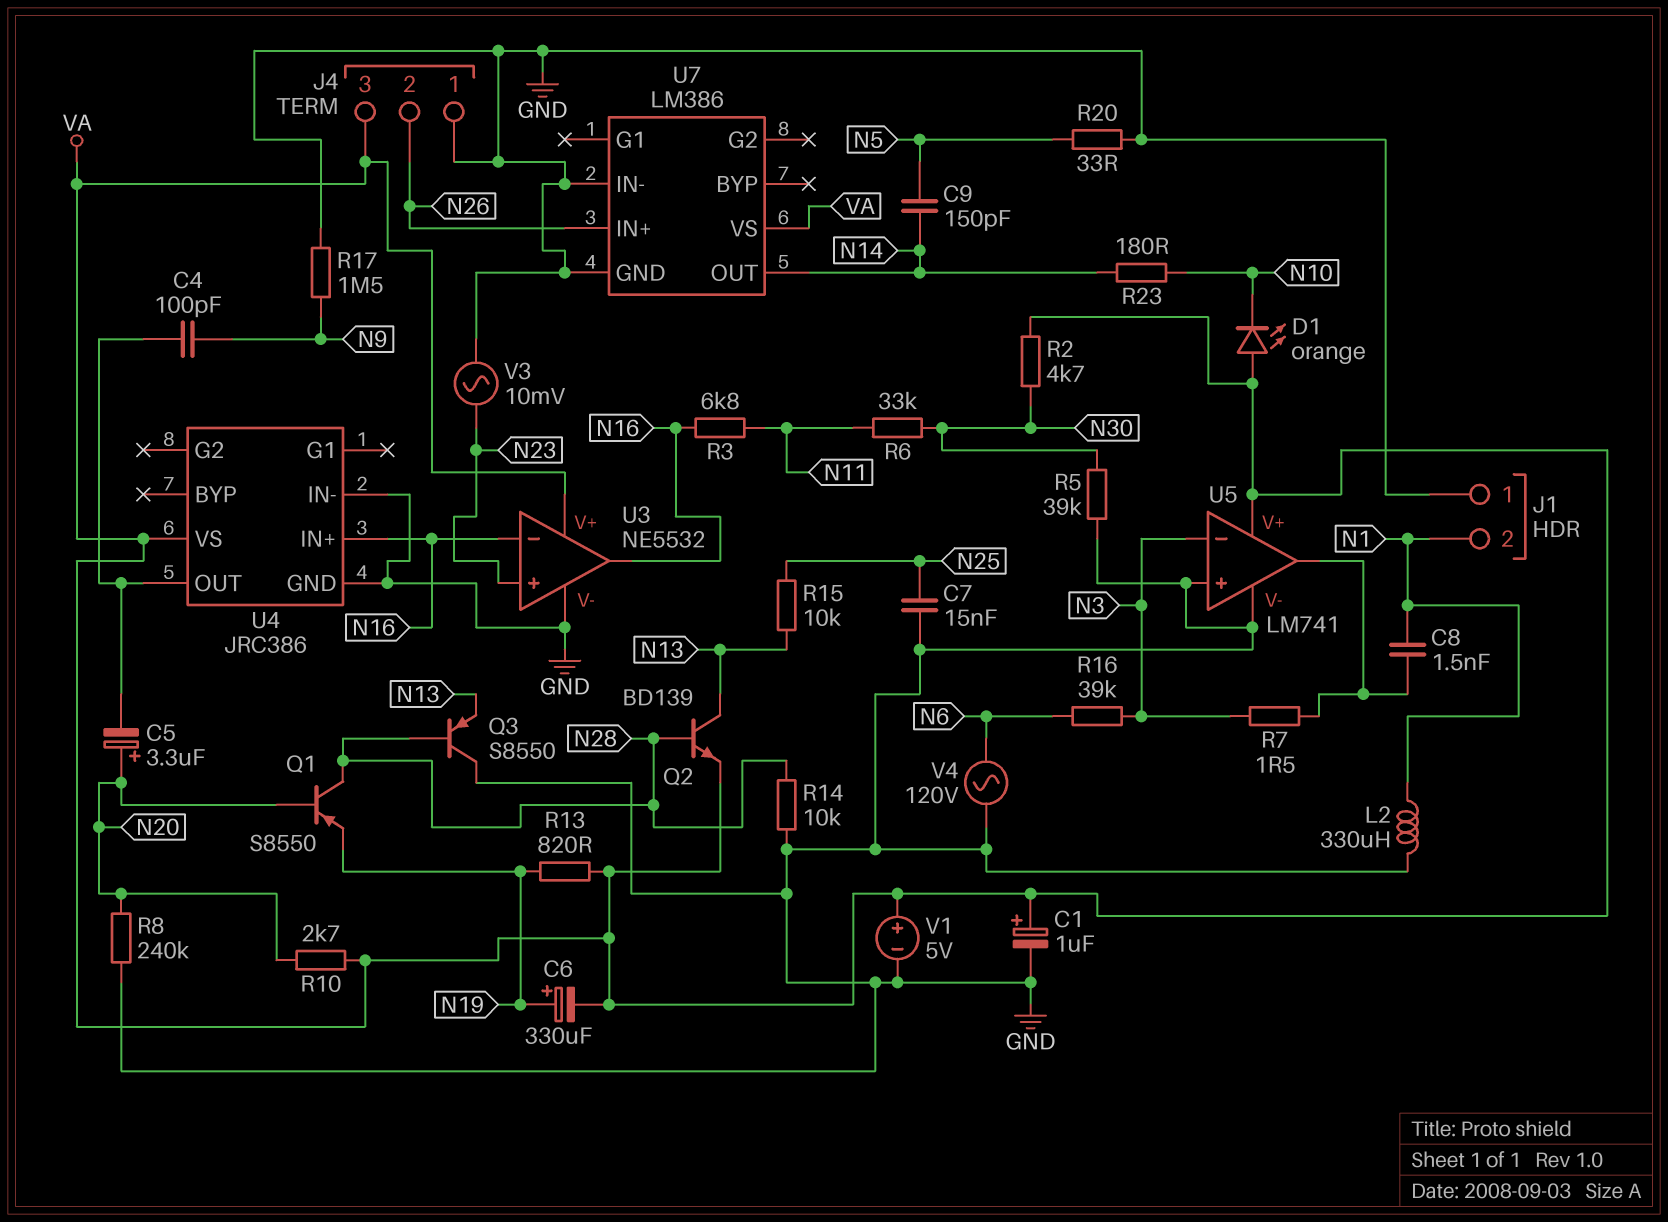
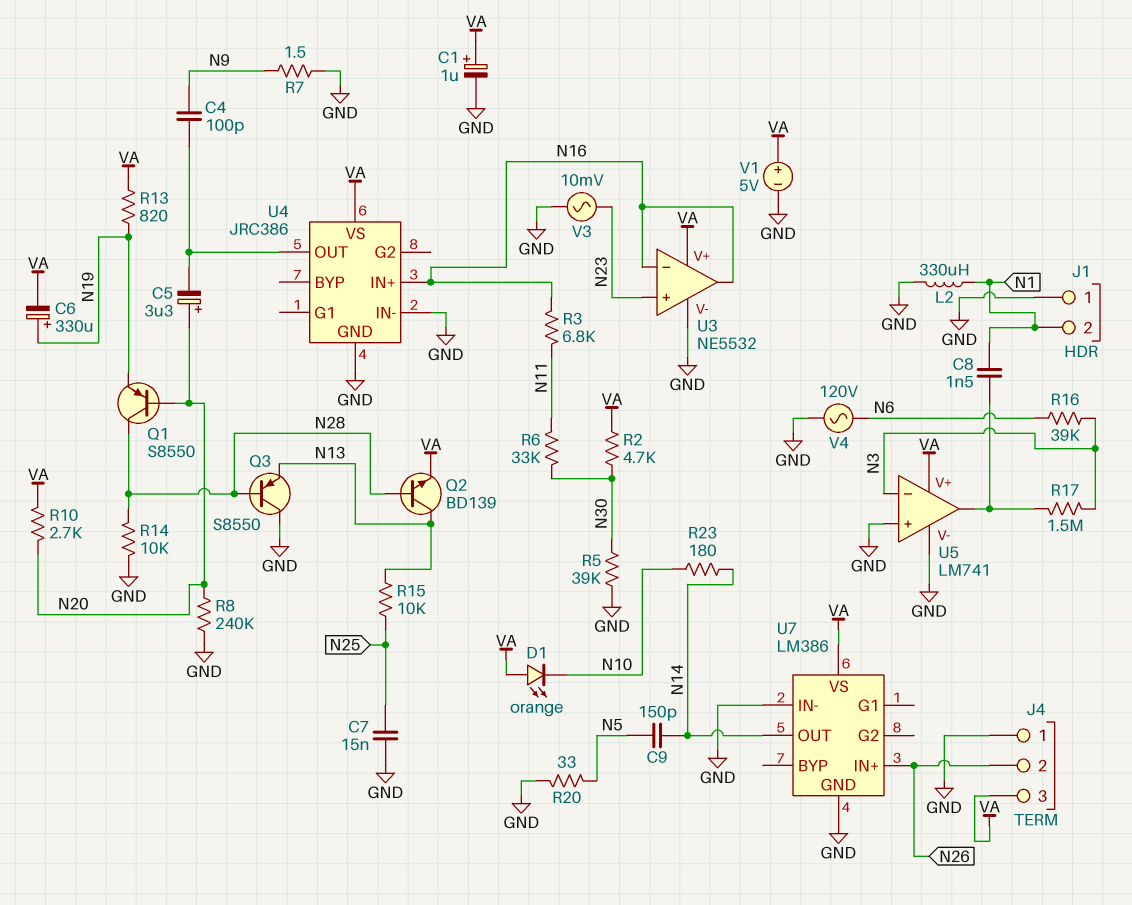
R7: 1.5 (N3, U5/out) -> 1.5 (GND, N9)
R17: 1.5M (GND, N9) -> 1.5M (N3, U5/out)

